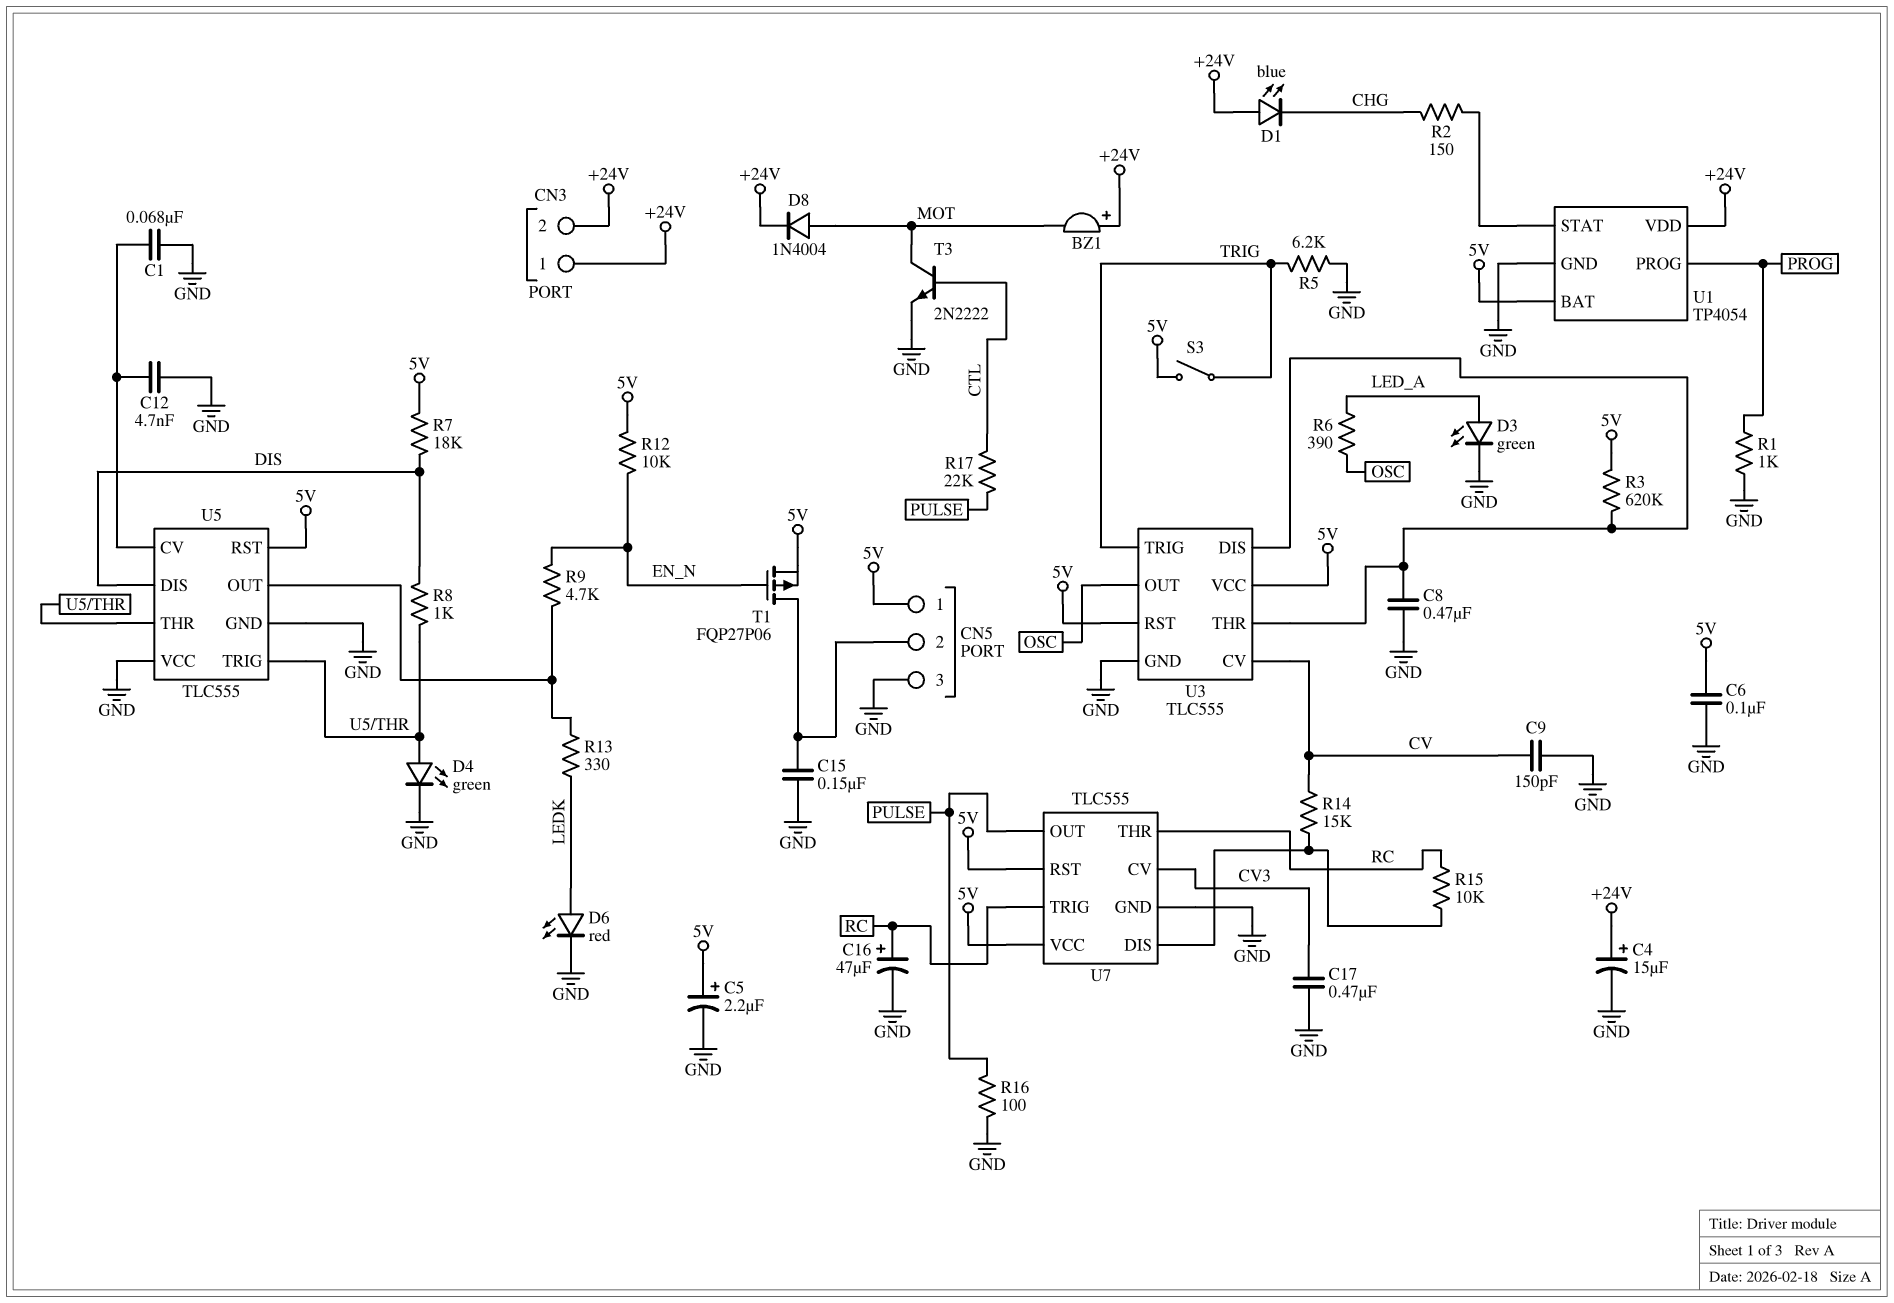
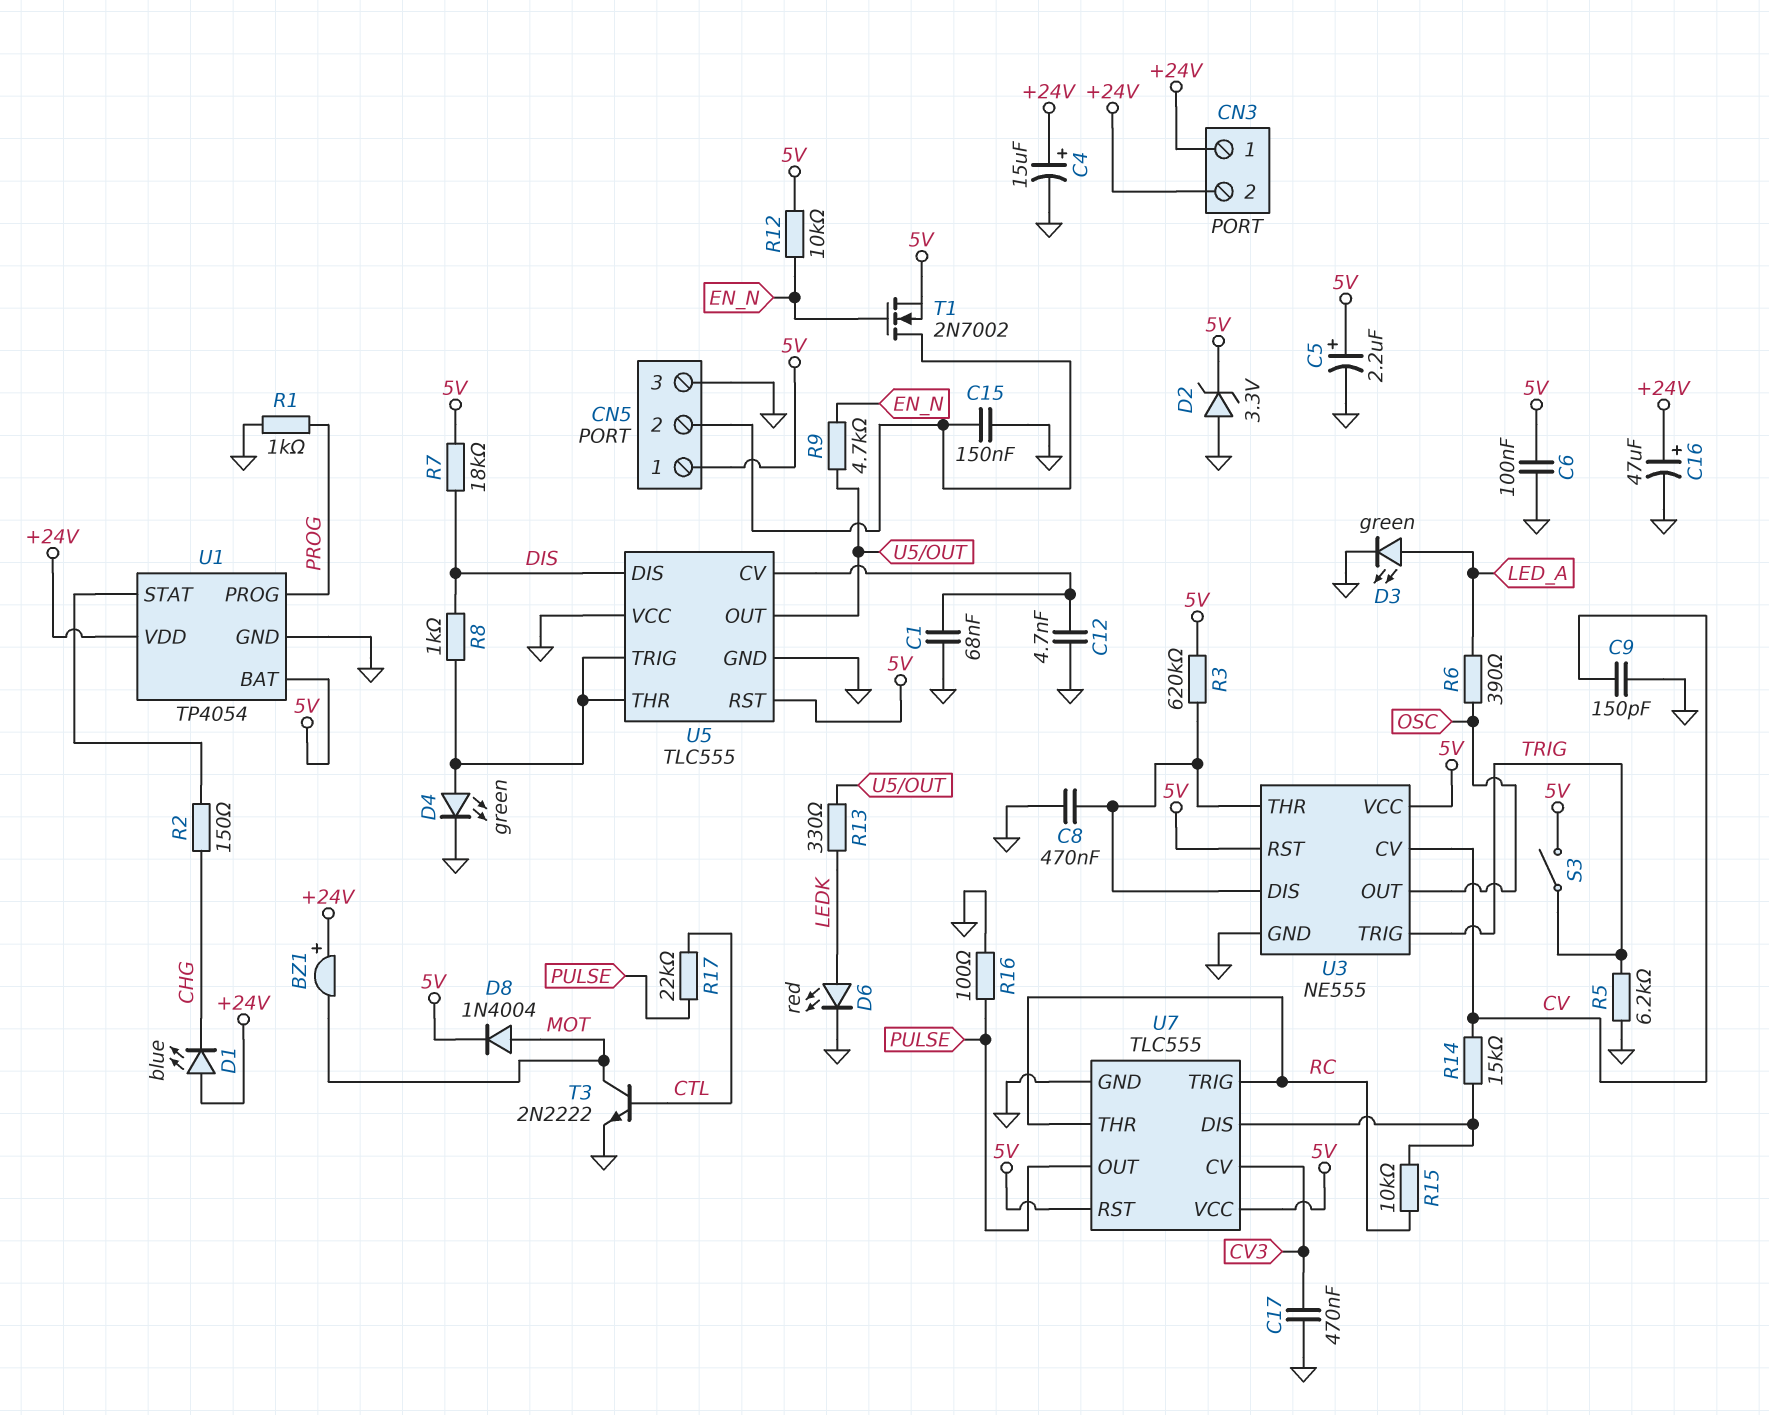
C16: 47uF (plus RC, minus GND) -> 47uF (plus +24V, minus GND)
D2: none -> zener 3.3V (A GND, K 5V)
D8: diode 1N4004 (A MOT, K +24V) -> diode 1N4004 (A MOT, K 5V)
T1: PMOS FQP27P06 (G EN_N, D CN5/2, S 5V) -> NMOS 2N7002 (G EN_N, D CN5/2, S 5V)
U3: TLC555 -> NE555

